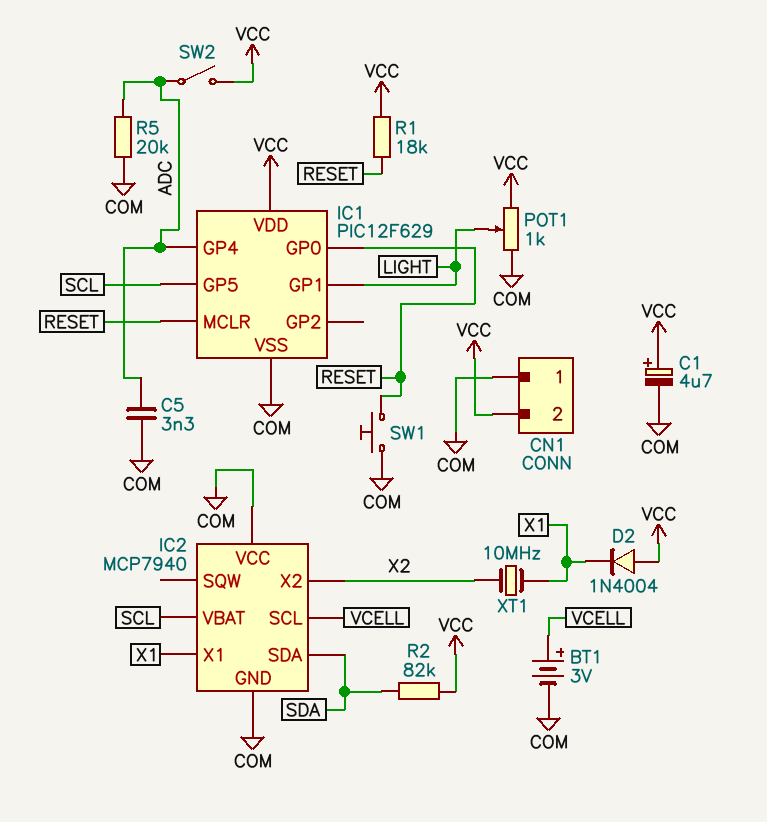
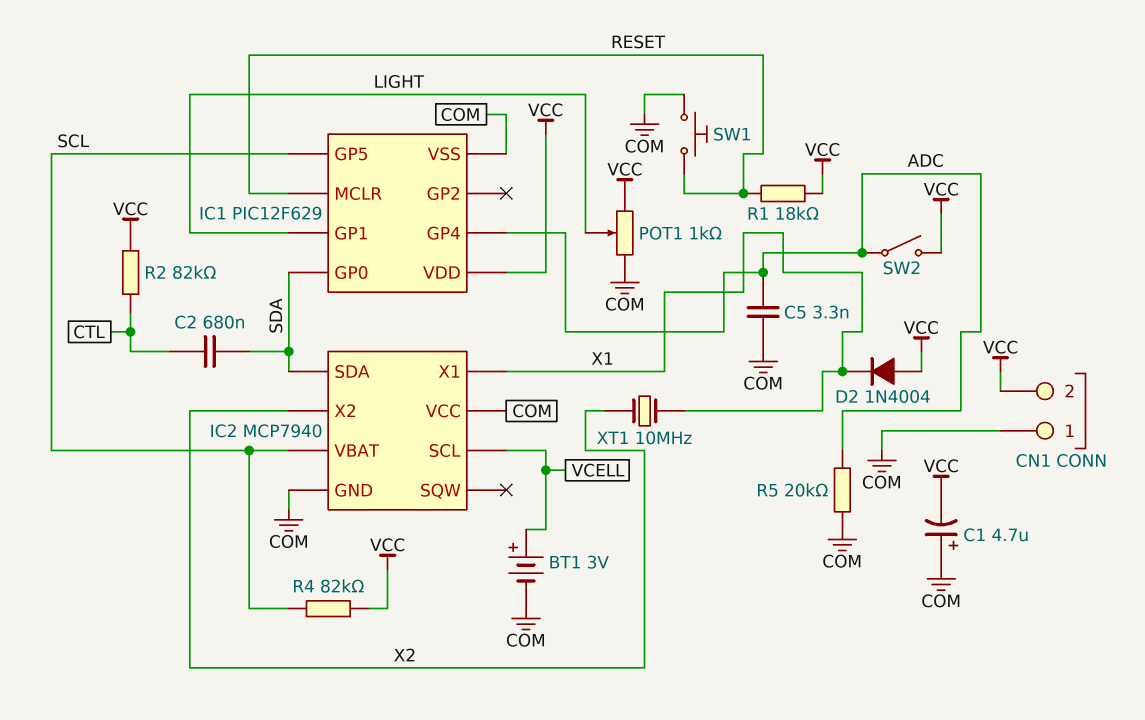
C1: 4.7uF (plus VCC, minus COM) -> 4.7uF (plus COM, minus VCC)
C2: none -> 680nF (CTL, SDA)
IC1 pin GP0: RESET -> SDA
R2: 82k (SDA, VCC) -> 82k (CTL, VCC)
R4: none -> 82k (SCL, VCC)

